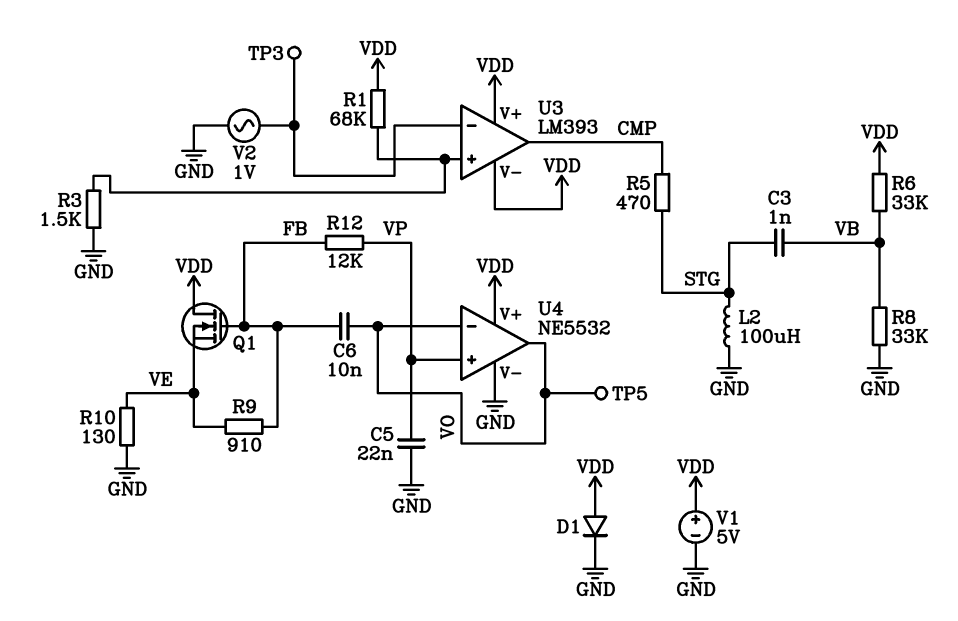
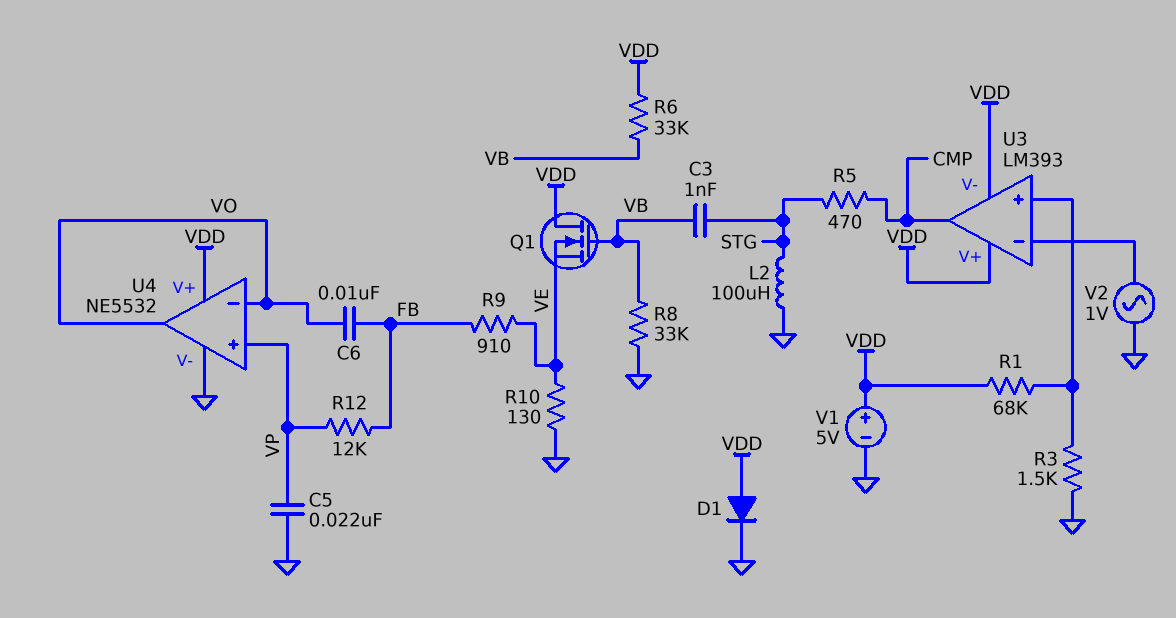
Q1: NMOS (G FB, D VDD, S VE) -> NMOS (G VB, D VDD, S VE)
TP3: test point (U3/in-) -> none
TP5: test point (VO) -> none

